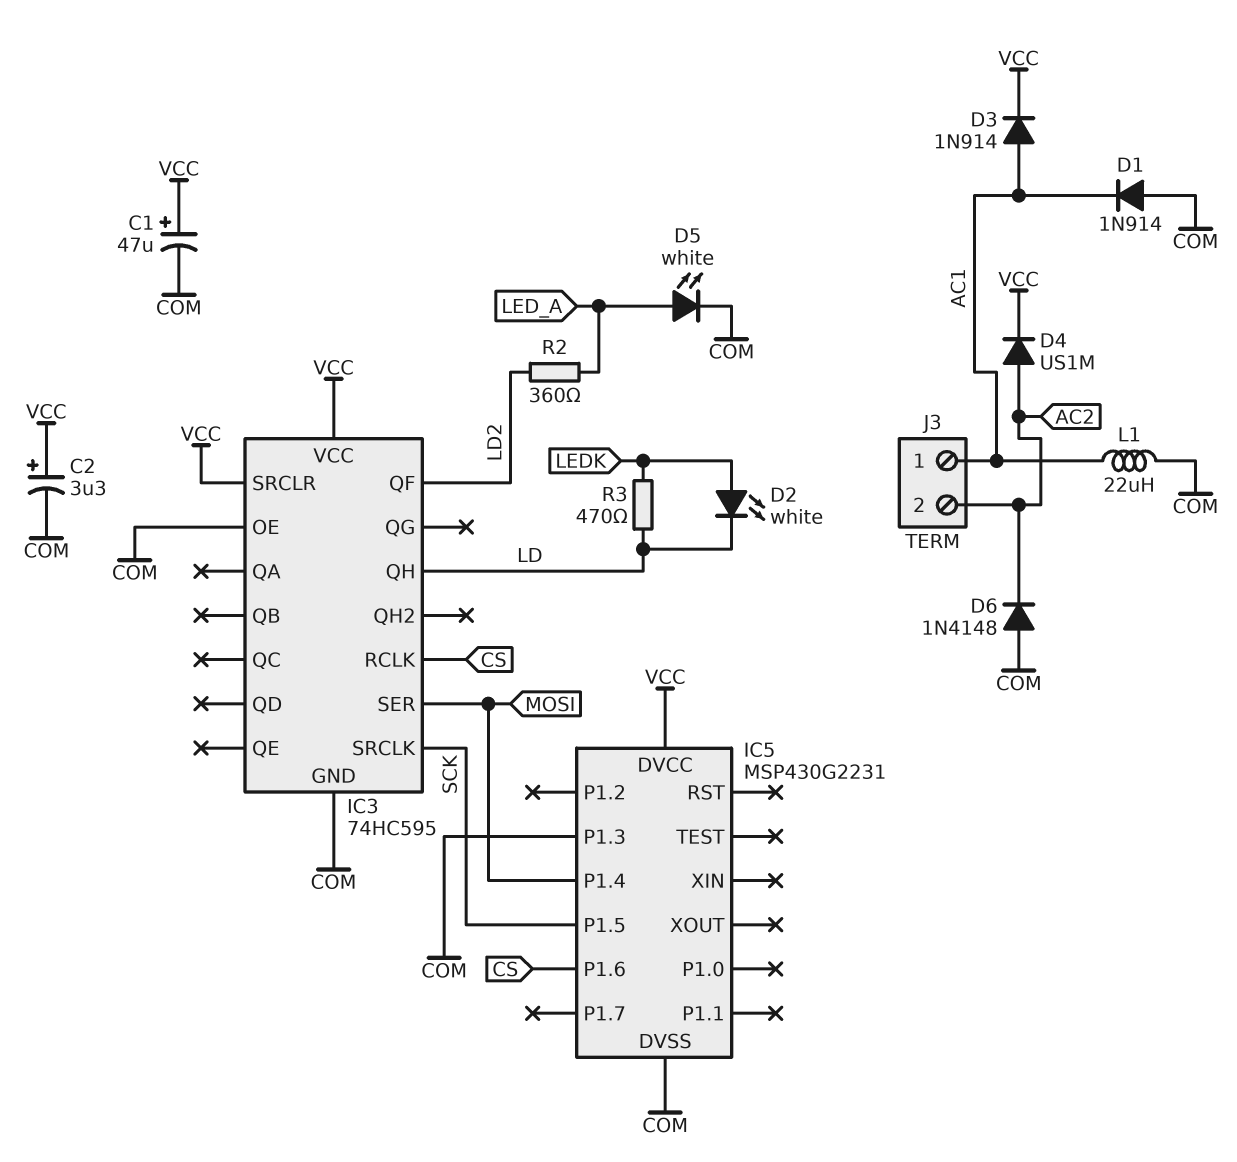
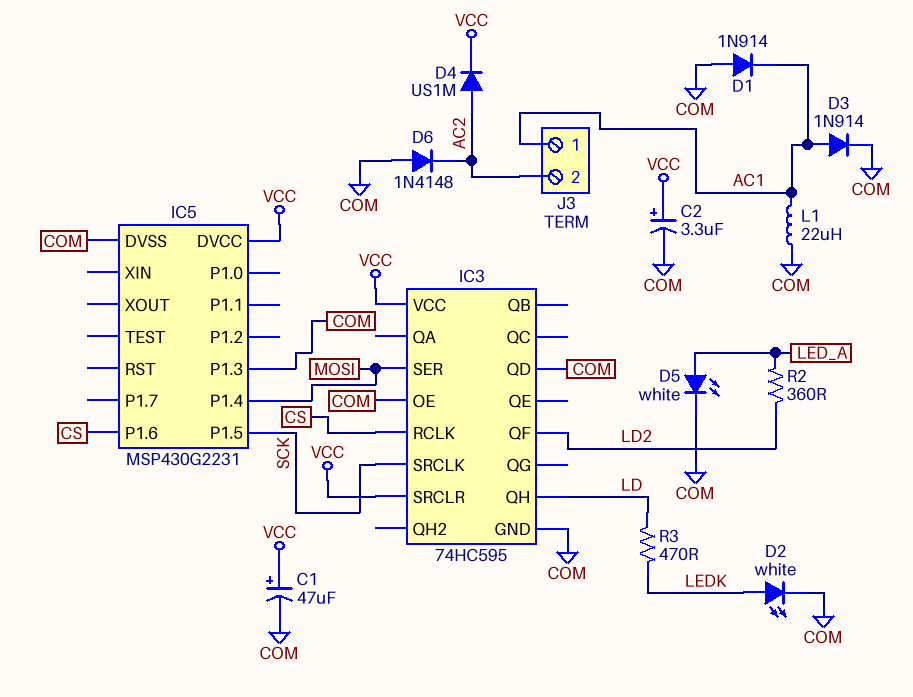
D2: LED white (A LEDK, K LD) -> LED white (A LEDK, K COM)
D3: diode 1N914 (A AC1, K VCC) -> diode 1N914 (A AC1, K COM)
IC3 pin QD: none -> COM

